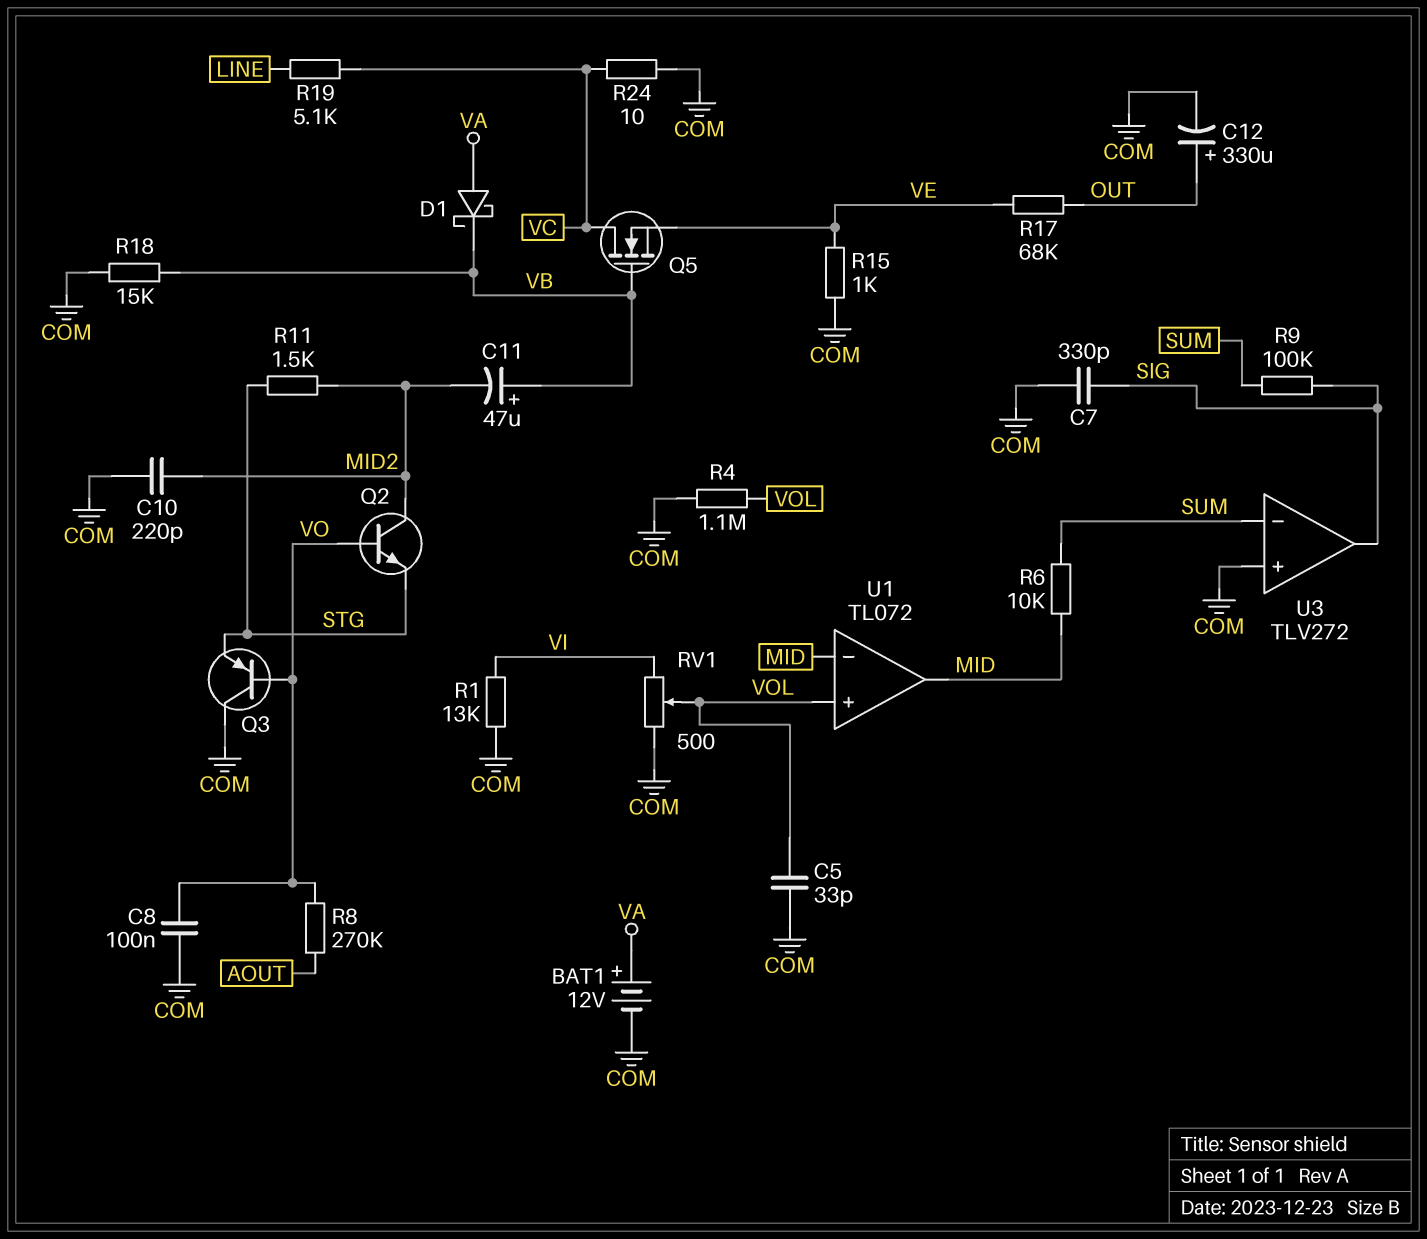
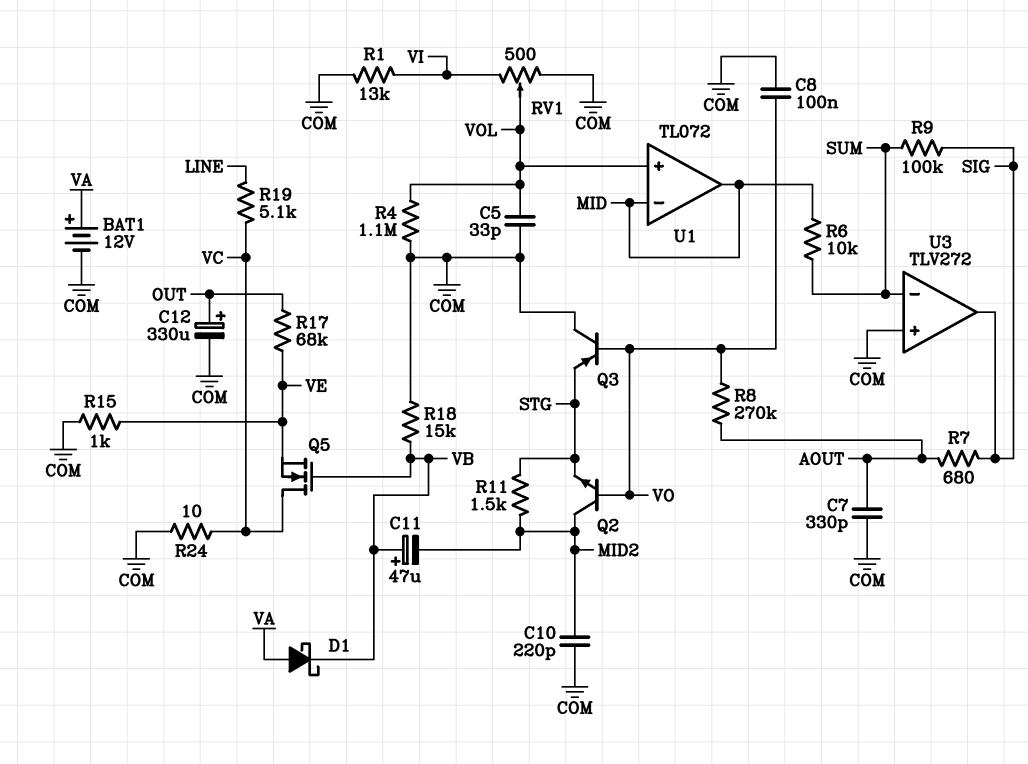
C7: 330pF (COM, SIG) -> 330pF (AOUT, COM)
R7: none -> 680 (AOUT, SIG)

